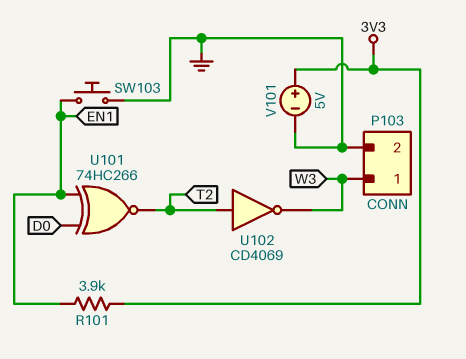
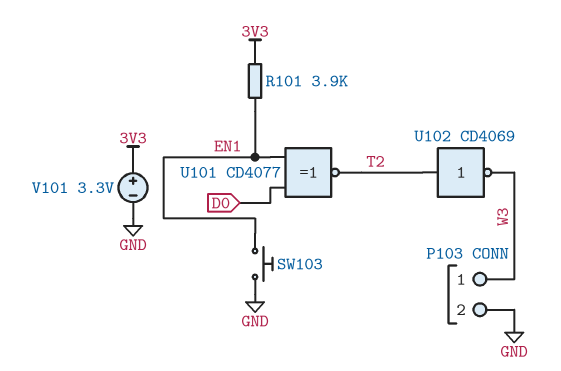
U101: XNOR 74HC266 (in D0, in EN1, out T2) -> XNOR CD4077 (in D0, in EN1, out T2)
V101: 5V (plus 3V3, minus GND) -> 3.3V (plus 3V3, minus GND)

